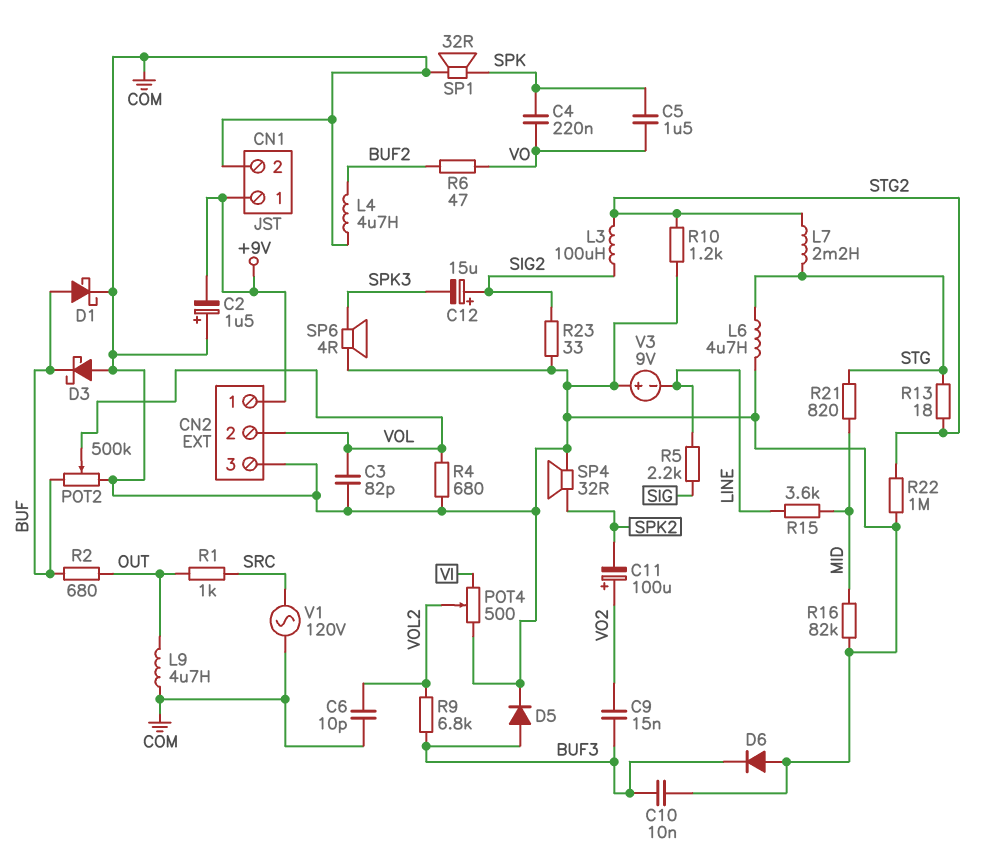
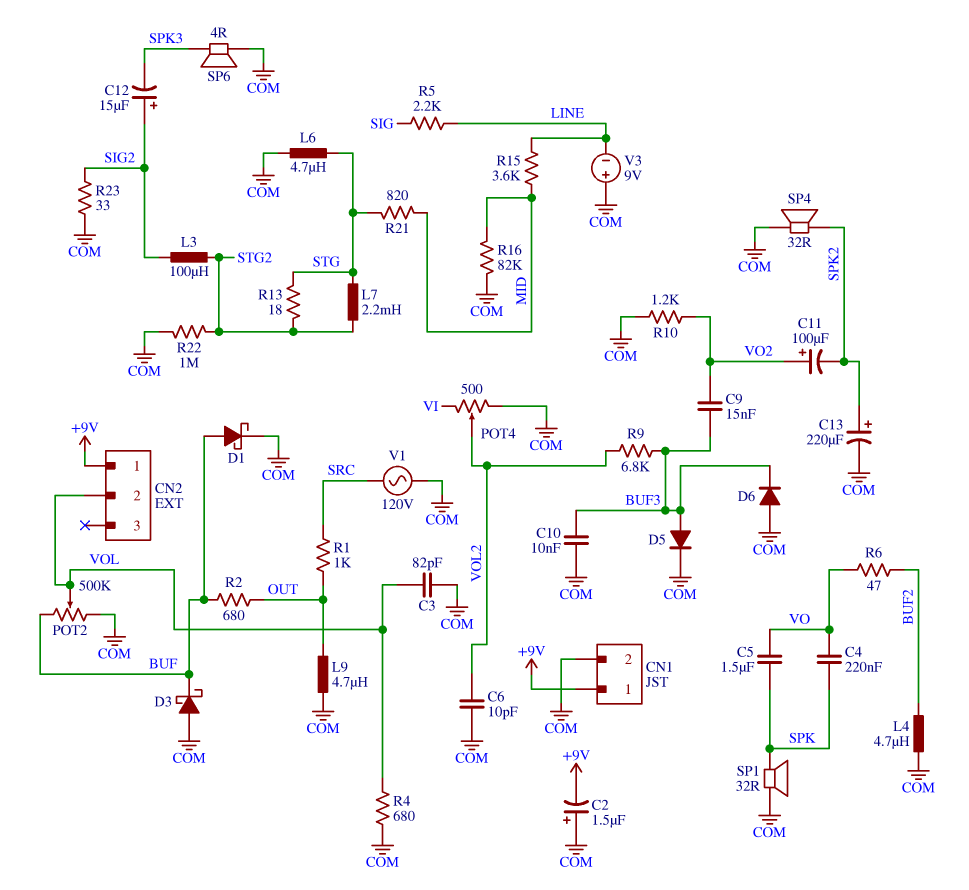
C13: none -> 220uF (plus SPK2, minus COM)
CN2 pin 3: COM -> none
R10: 1.2k (COM, STG2) -> 1.2k (COM, VO2)

